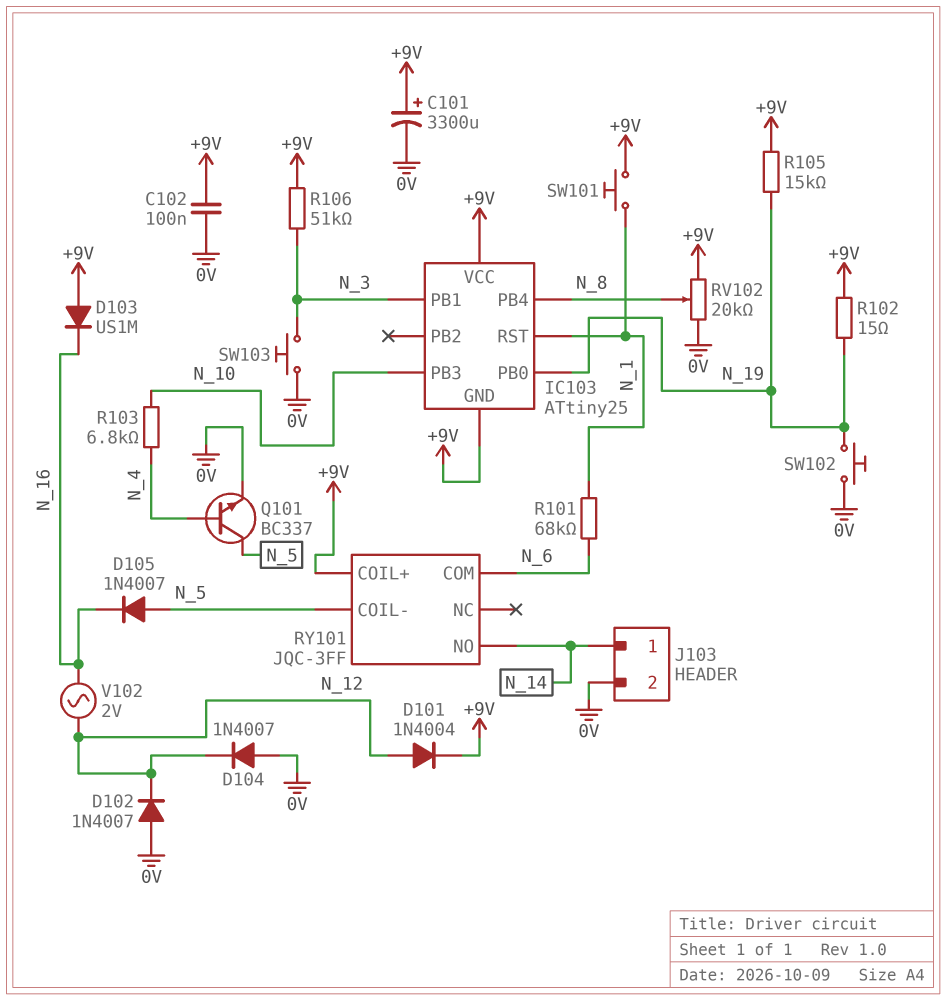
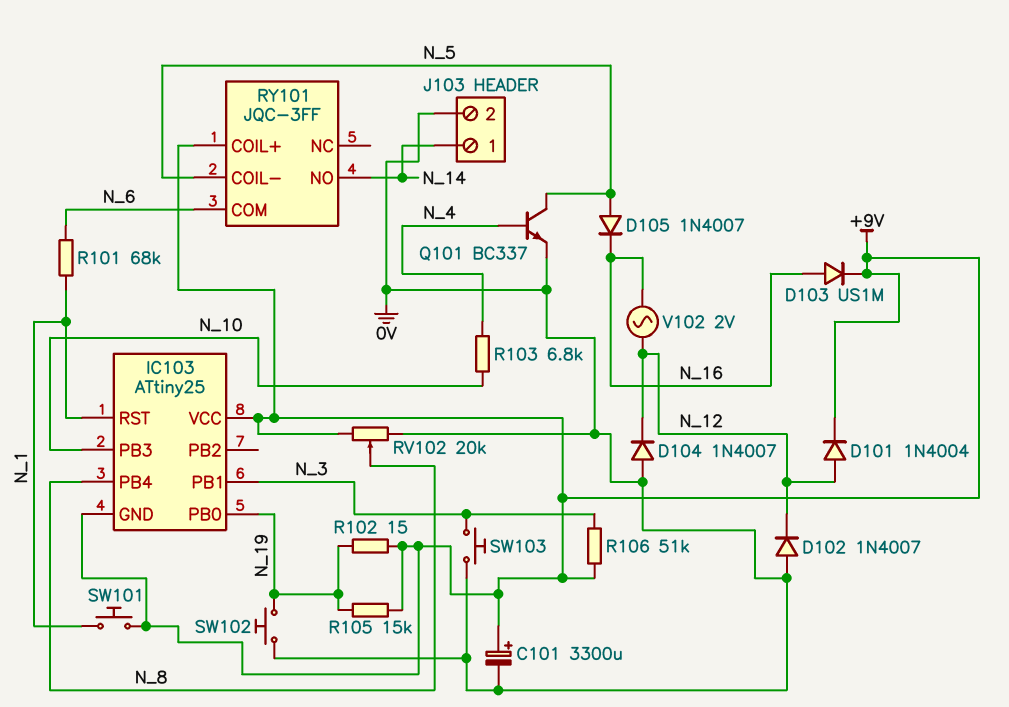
C102: 100nF (+9V, 0V) -> none
D103: diode US1M (A +9V, K N_16) -> diode US1M (A N_16, K +9V)

